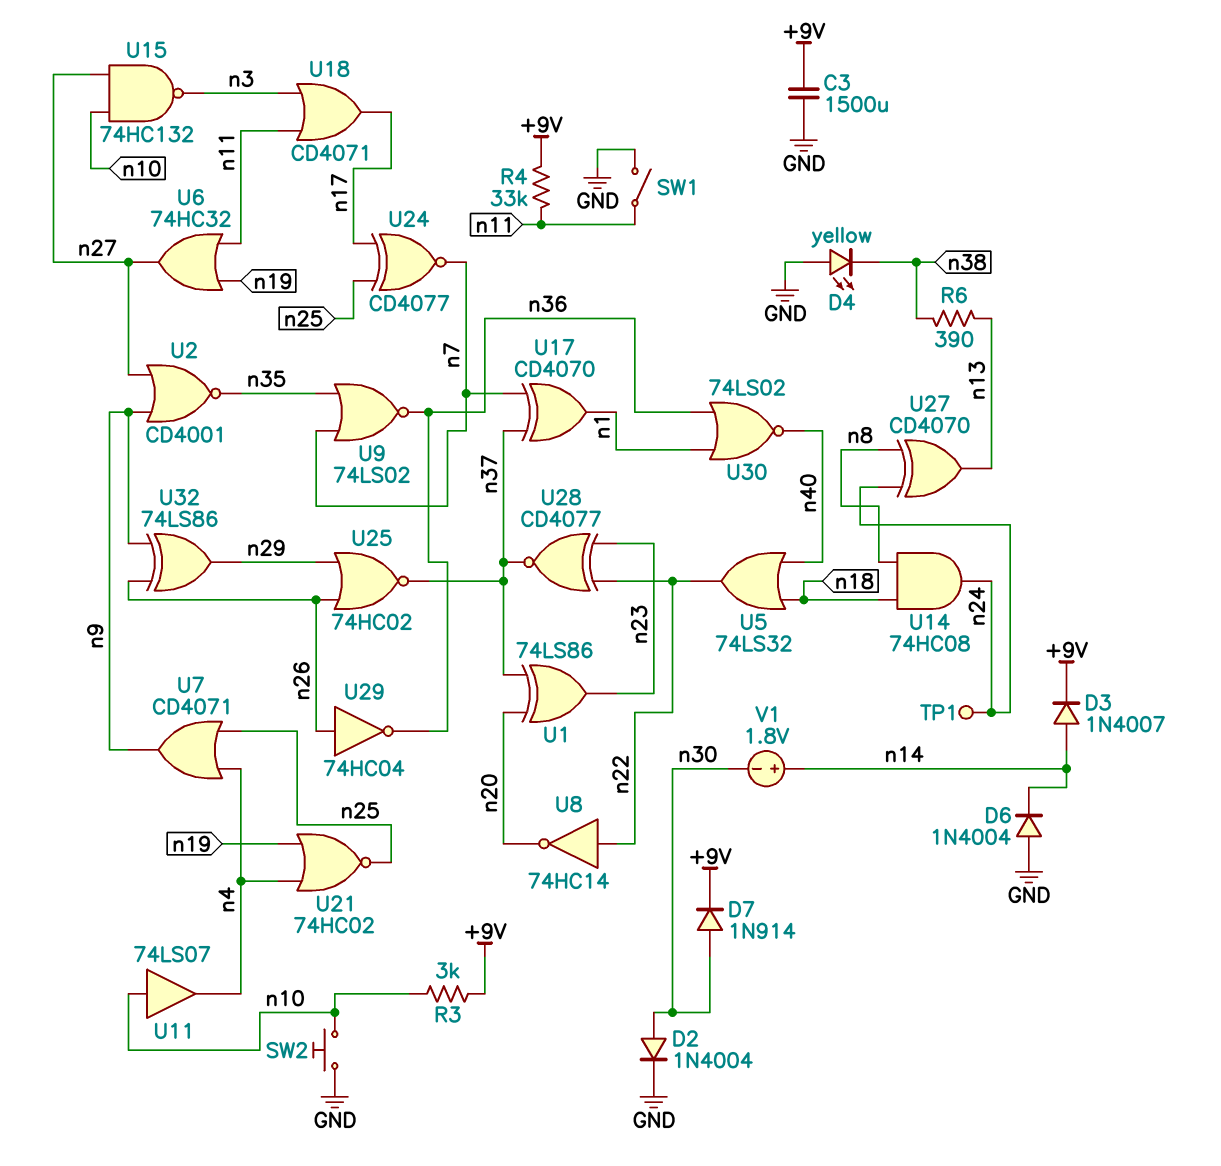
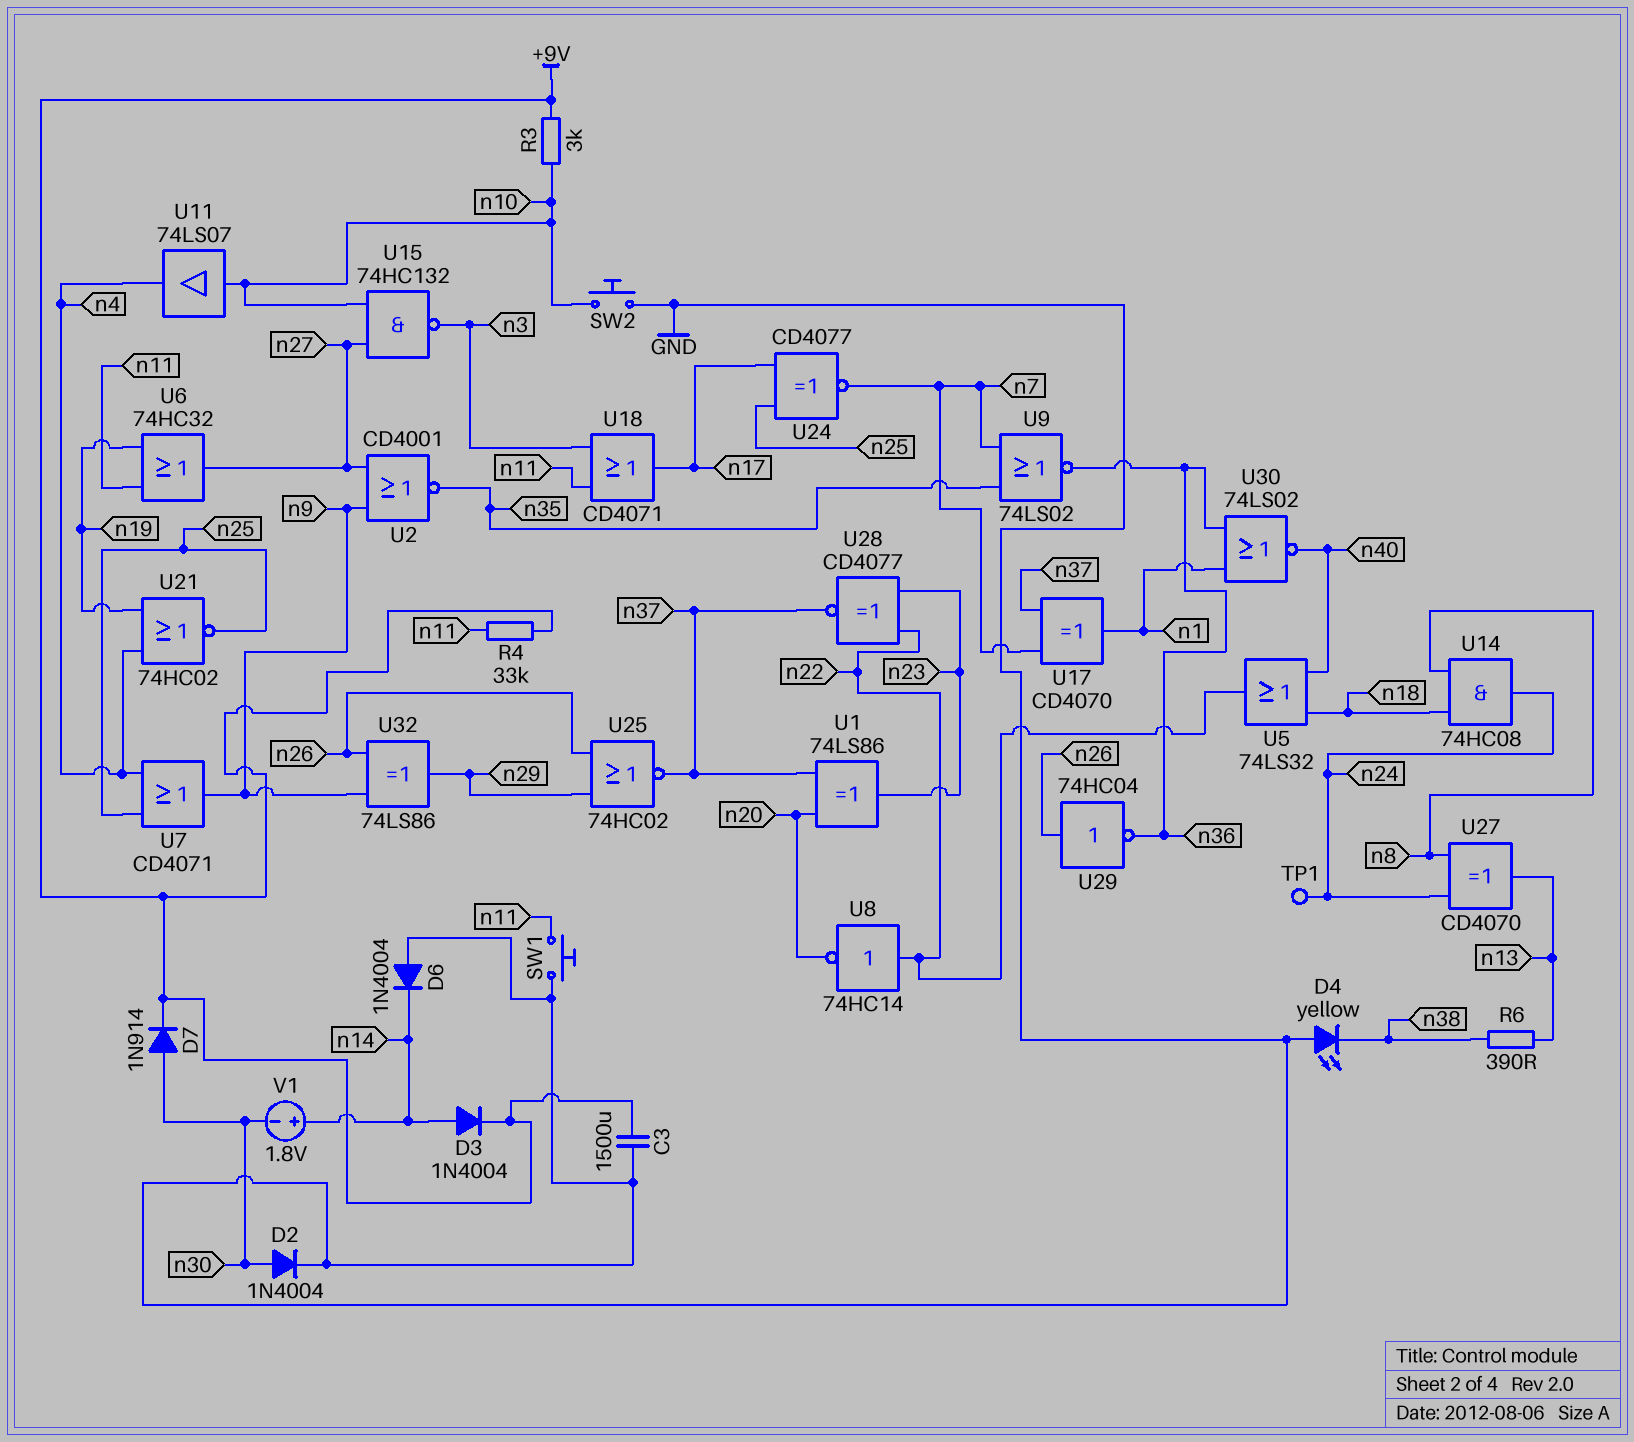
D3: diode 1N4007 (A n14, K +9V) -> diode 1N4004 (A n14, K +9V)
SW1: switch (GND, n11) -> button (GND, n11)

